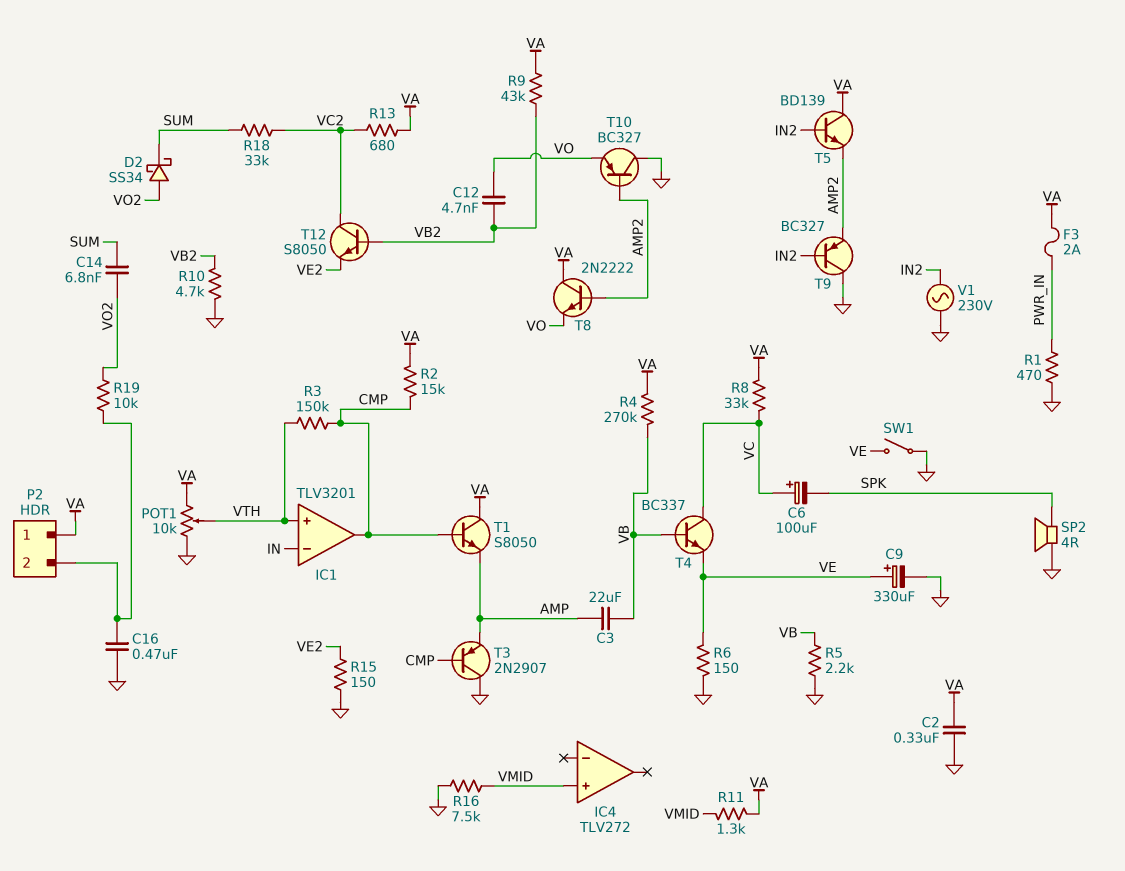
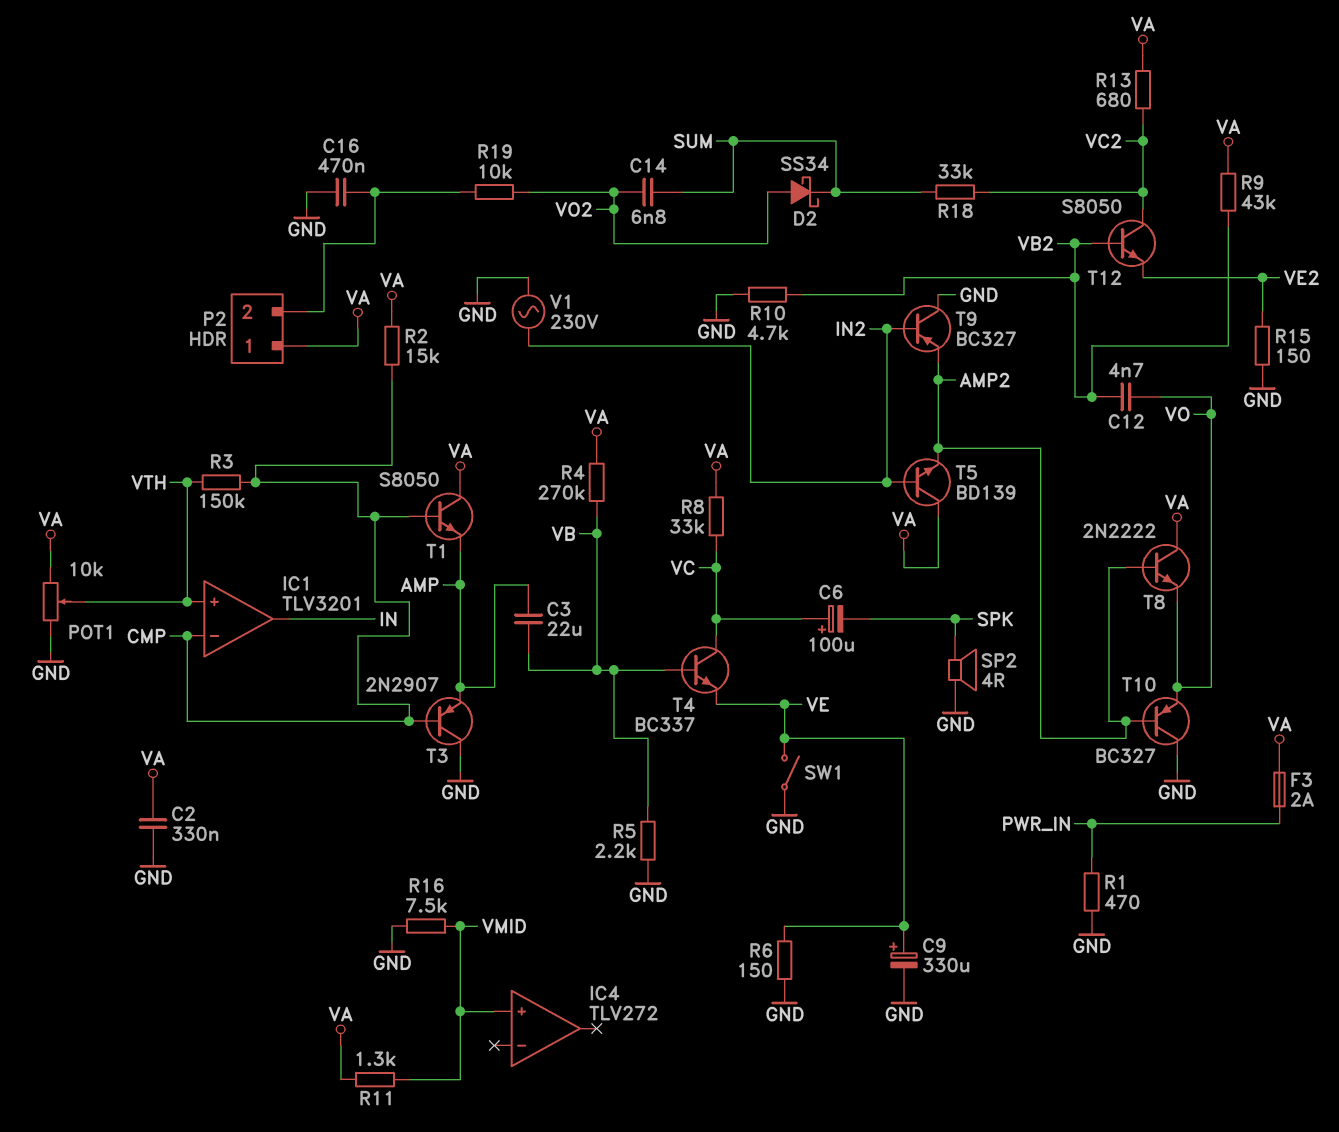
IC1 pin in-: IN -> CMP
IC1 pin out: CMP -> IN

